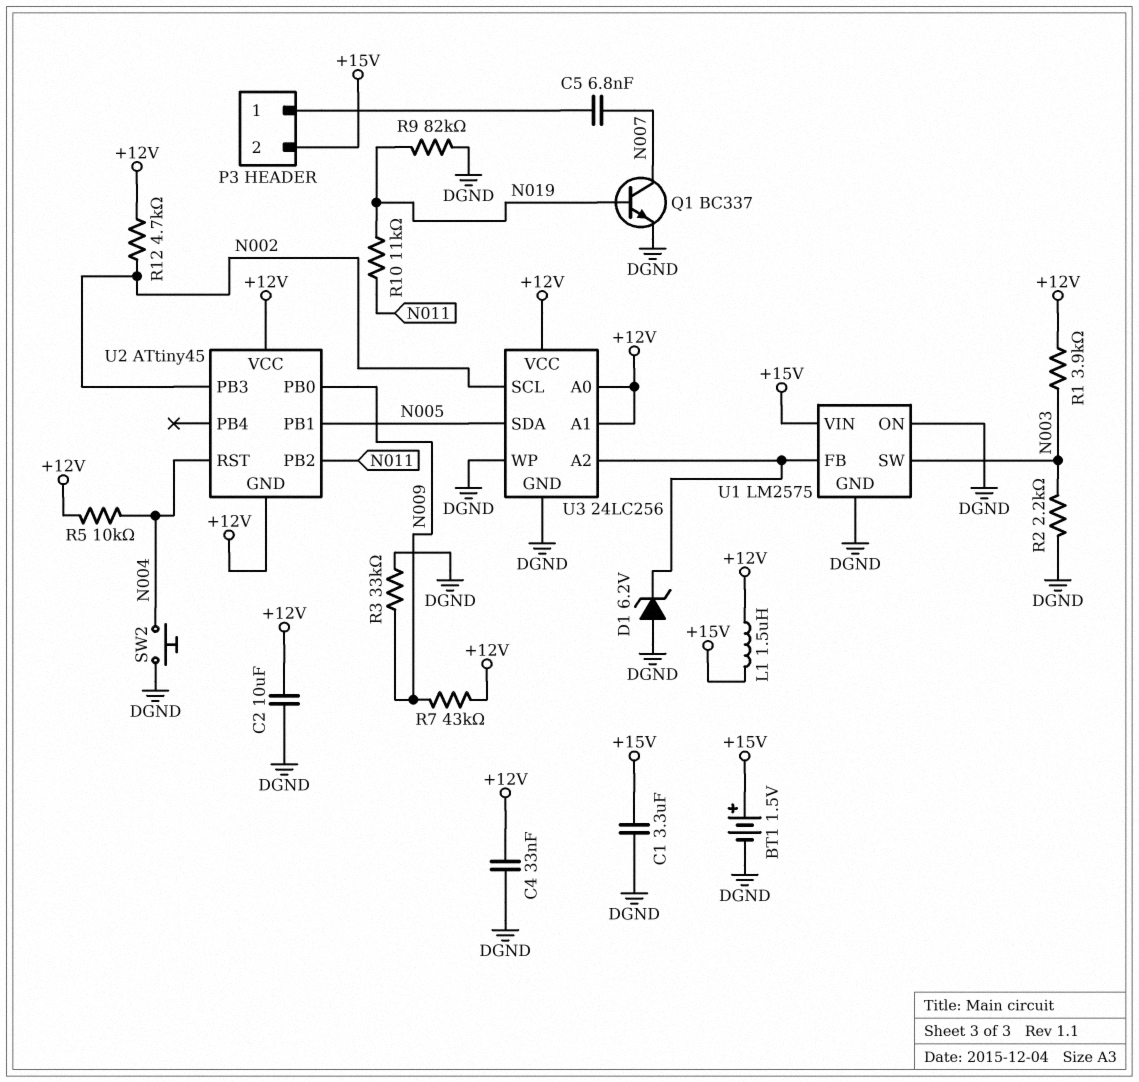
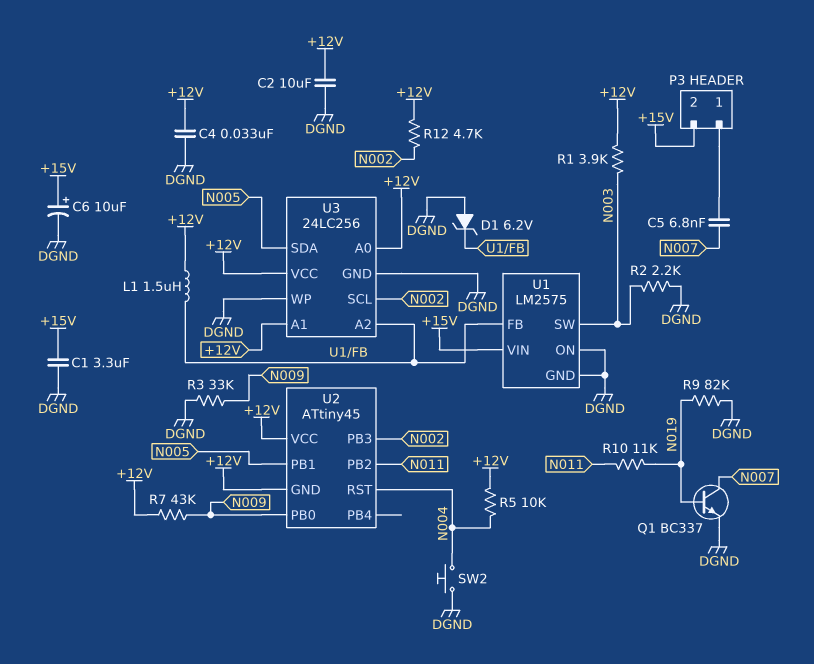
BT1: 1.5V (plus +15V, minus DGND) -> none
C6: none -> 10uF (plus +15V, minus DGND)
L1: 1.5uH (+12V, +15V) -> 1.5uH (+12V, U1/FB)

